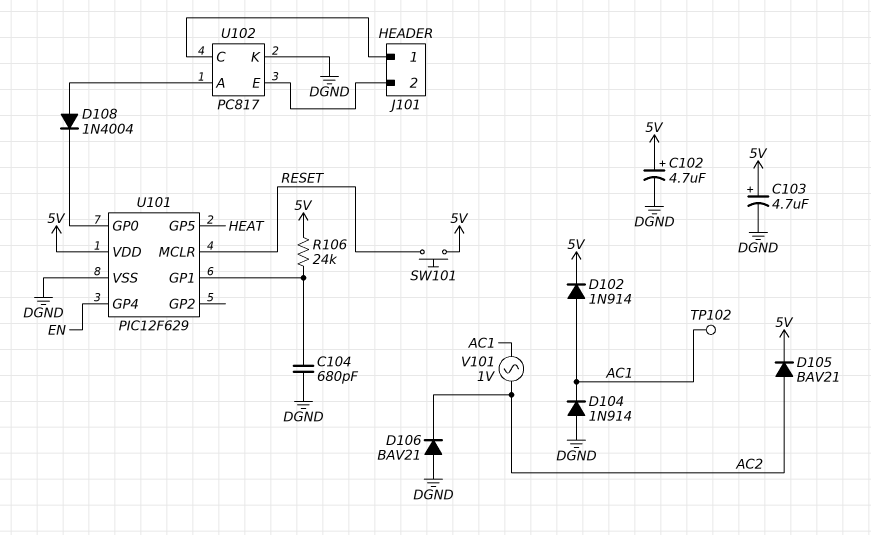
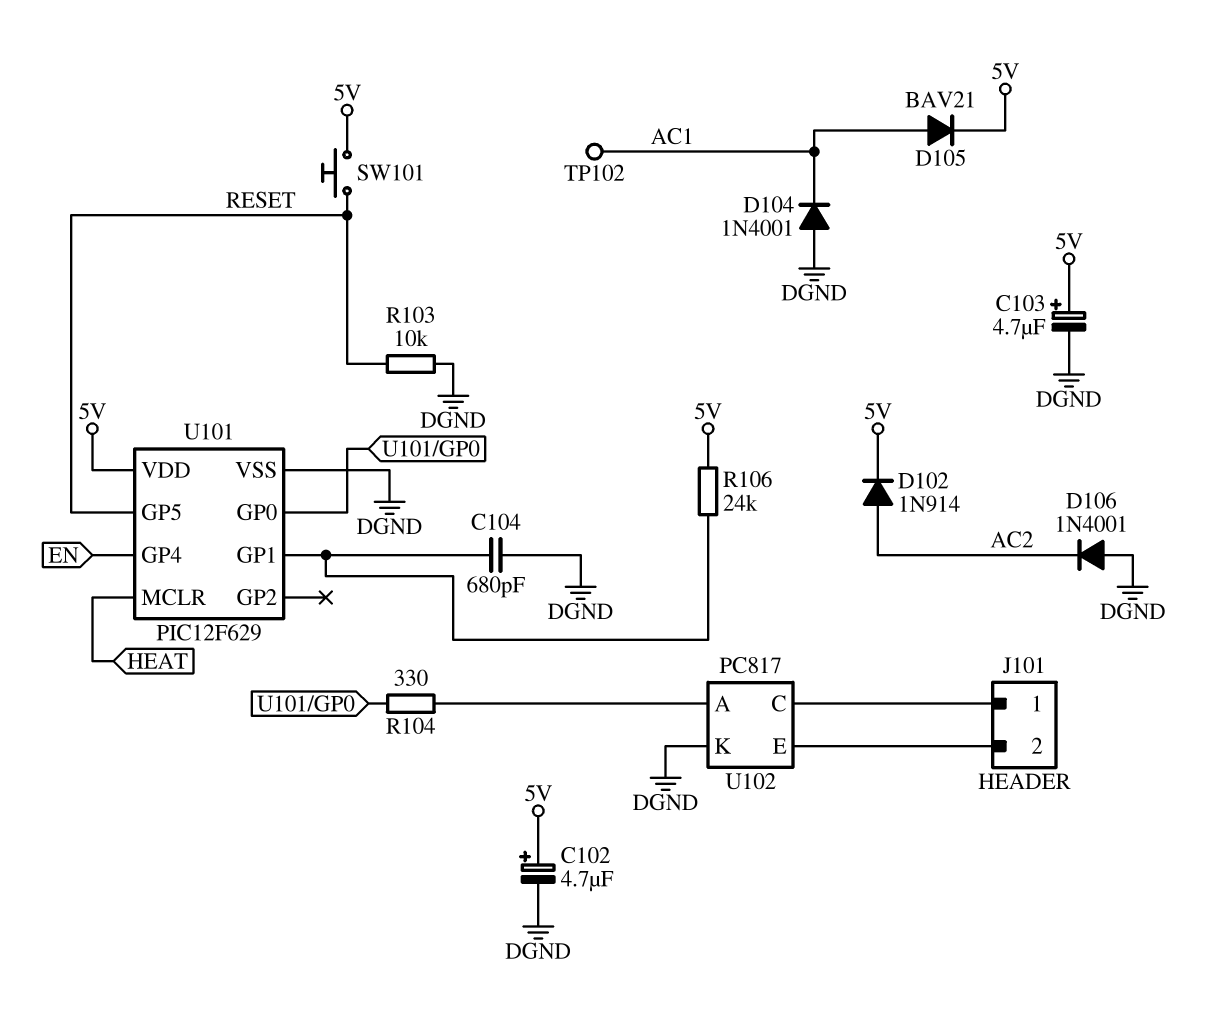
D102: diode 1N914 (A AC1, K 5V) -> diode 1N914 (A AC2, K 5V)
D104: diode 1N914 (A DGND, K AC1) -> diode 1N4001 (A DGND, K AC1)
D105: diode BAV21 (A AC2, K 5V) -> diode BAV21 (A AC1, K 5V)
D106: diode BAV21 (A DGND, K AC2) -> diode 1N4001 (A DGND, K AC2)
D108: diode 1N4004 (A U102/A, K U101/GP0) -> none
R103: none -> 10k (DGND, RESET)
R104: none -> 330 (U101/GP0, U102/A)
U101 pin GP5: HEAT -> RESET
U101 pin MCLR: RESET -> HEAT
V101: AC 1V (AC1, AC2) -> none

